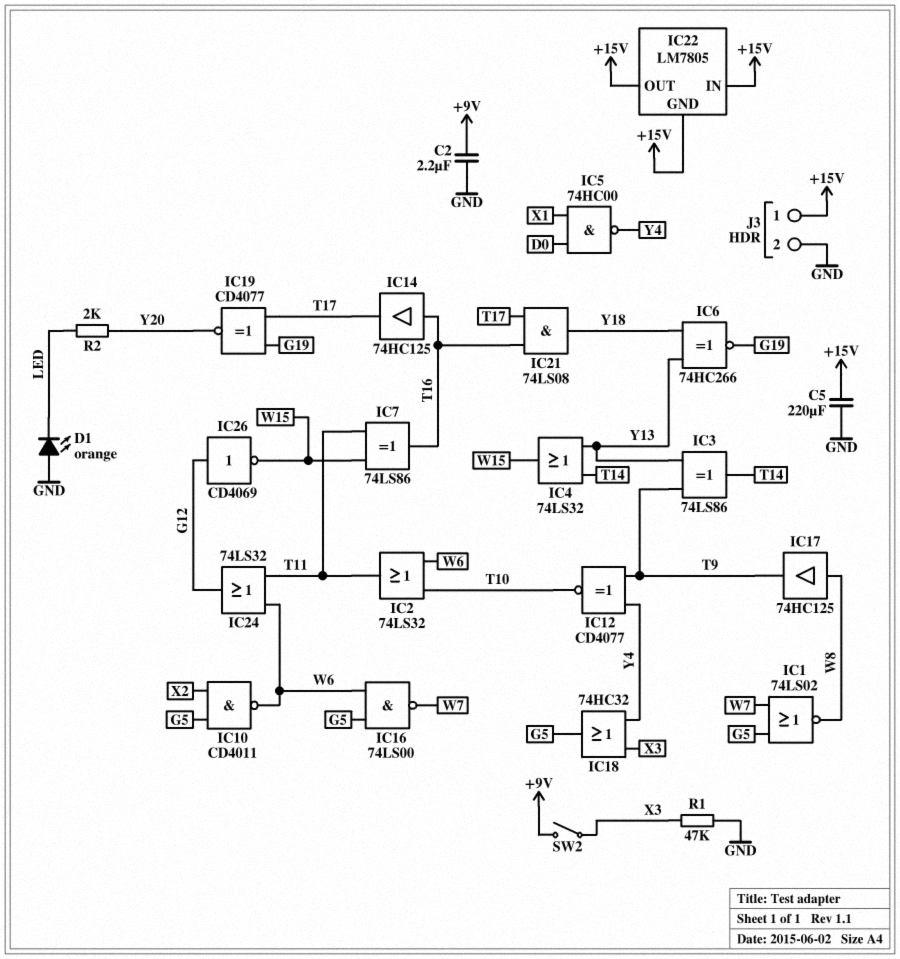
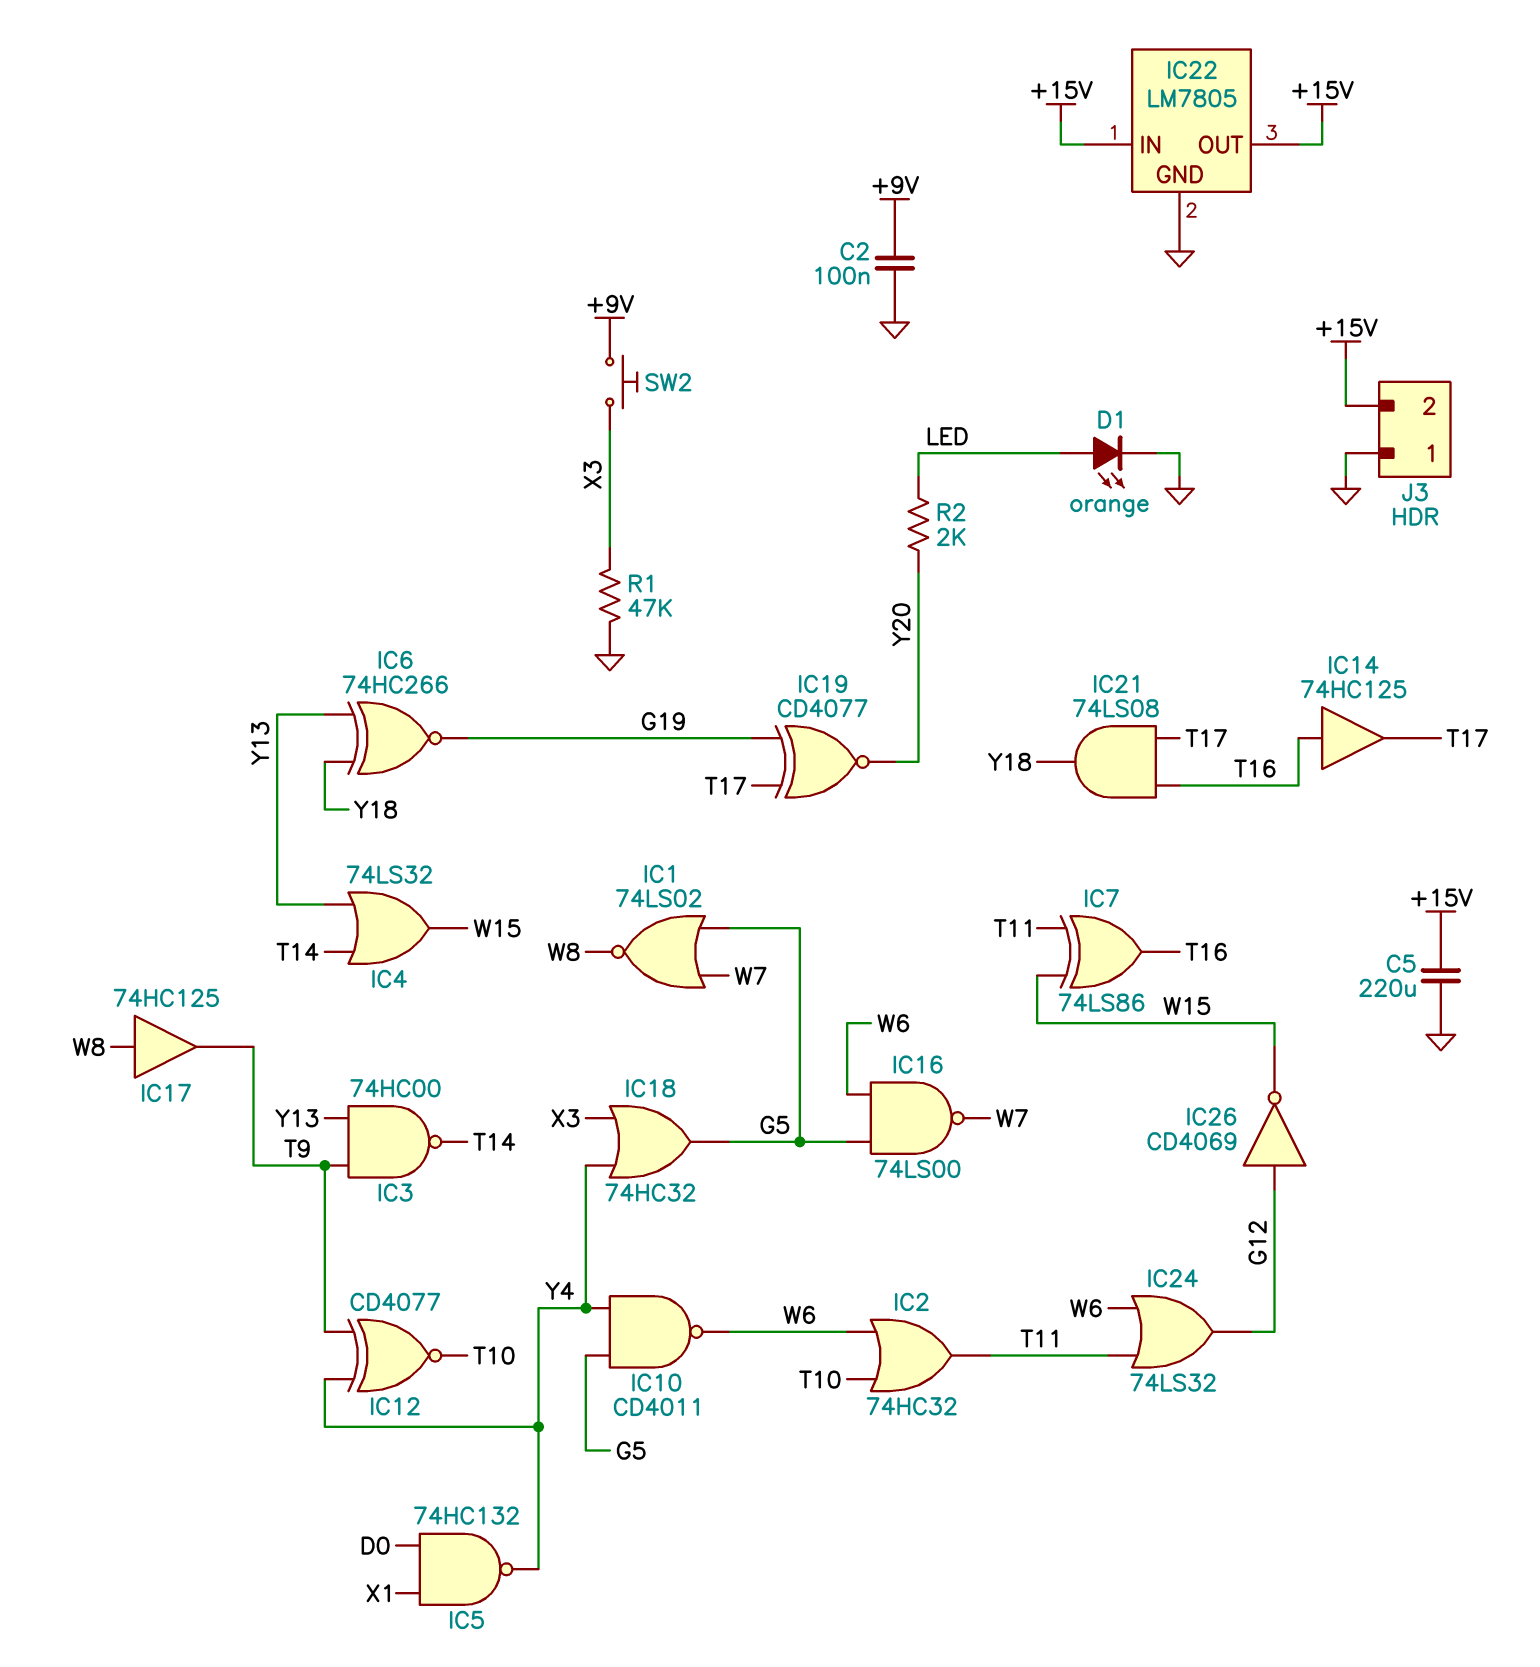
C2: 2.2uF (+9V, GND) -> 100nF (+9V, GND)
D1: LED orange (A GND, K LED) -> LED orange (A LED, K GND)
IC2: OR 74LS32 (in T10, in W6, out T11) -> OR 74HC32 (in T10, in W6, out T11)
IC3: XOR 74LS86 (in T9, in Y13, out T14) -> NAND 74HC00 (in T9, in Y13, out T14)
IC5: NAND 74HC00 (in D0, in X1, out Y4) -> NAND 74HC132 (in D0, in X1, out Y4)
IC10: NAND CD4011 (in G5, in X2, out W6) -> NAND CD4011 (in G5, in Y4, out W6)
IC22 pin GND: +15V -> GND
J3 pin 1: +15V -> GND
J3 pin 2: GND -> +15V
SW2: switch (+9V, X3) -> button (+9V, X3)

